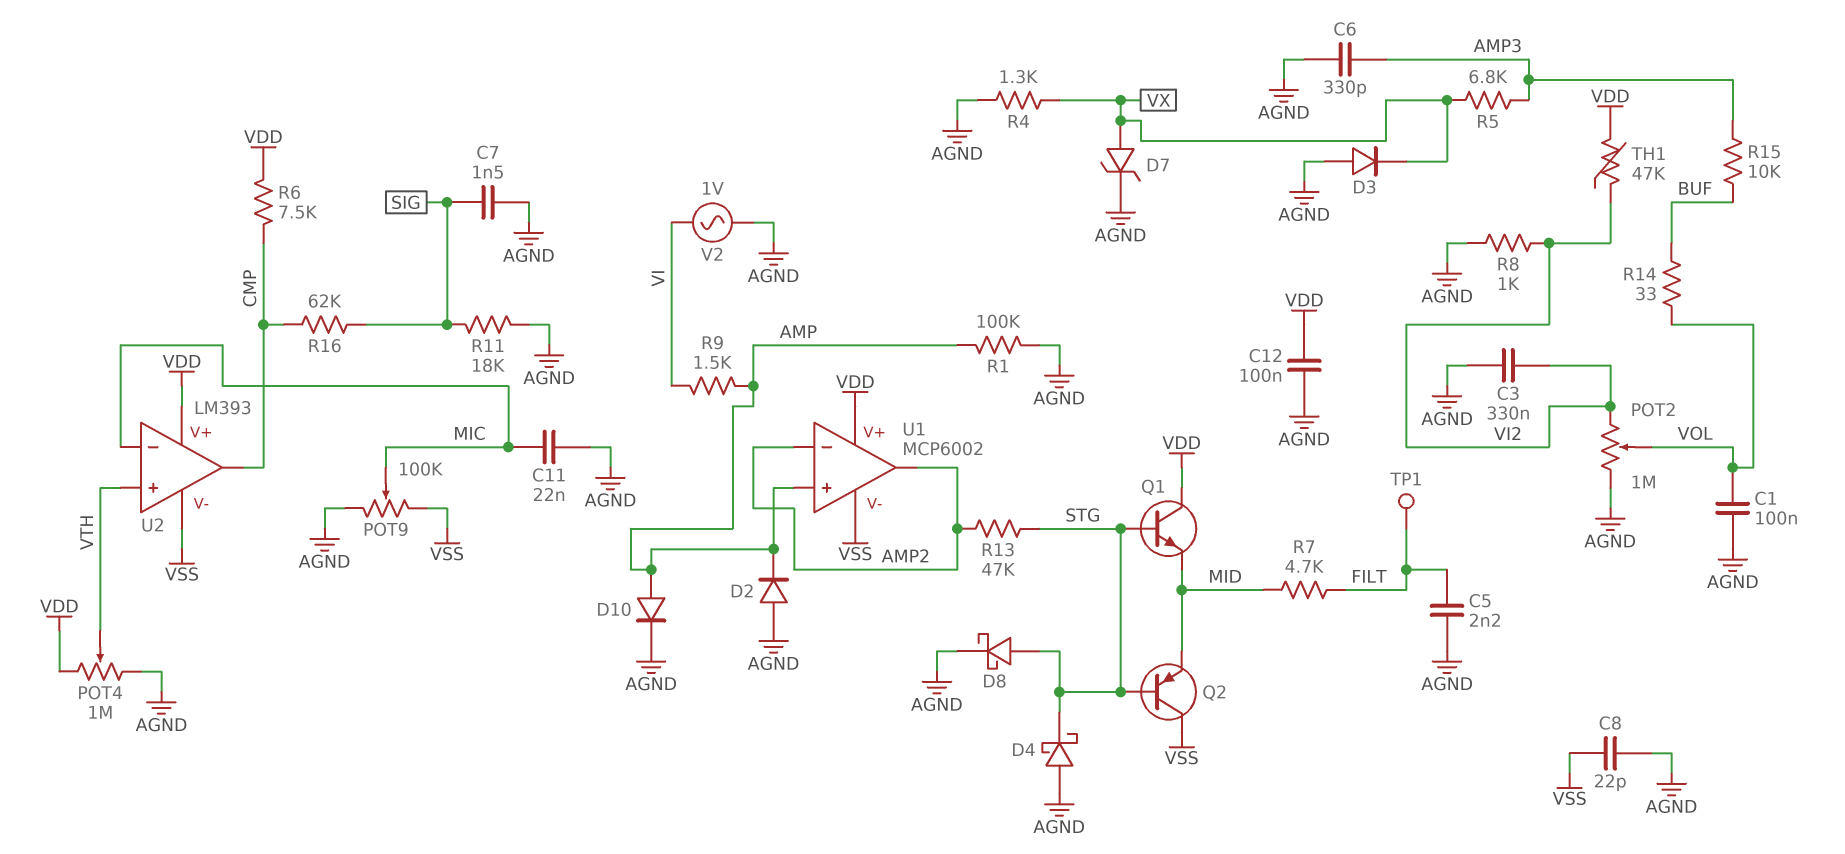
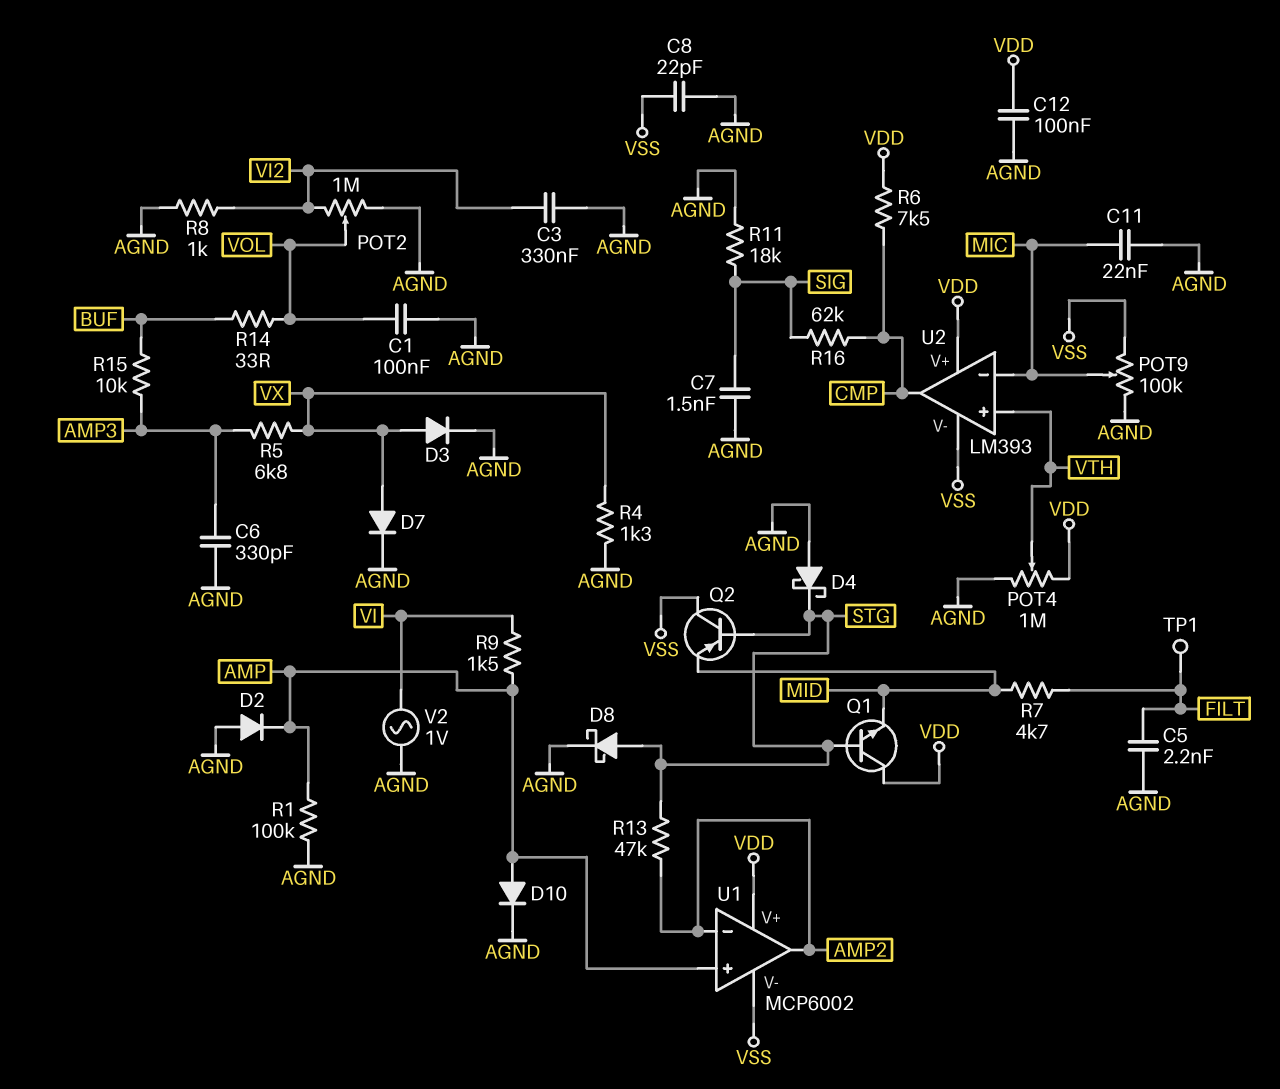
D3: diode (A AGND, K VX) -> diode (A VX, K AGND)
D7: zener (A VX, K AGND) -> diode (A VX, K AGND)
TH1: 47k (VDD, VI2) -> none

